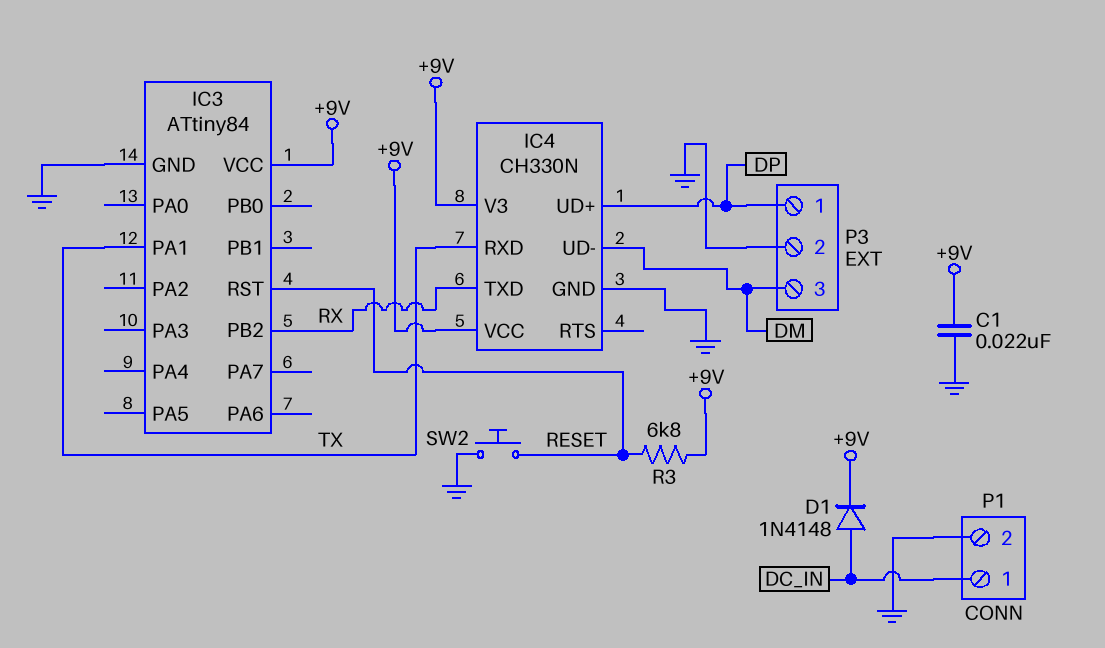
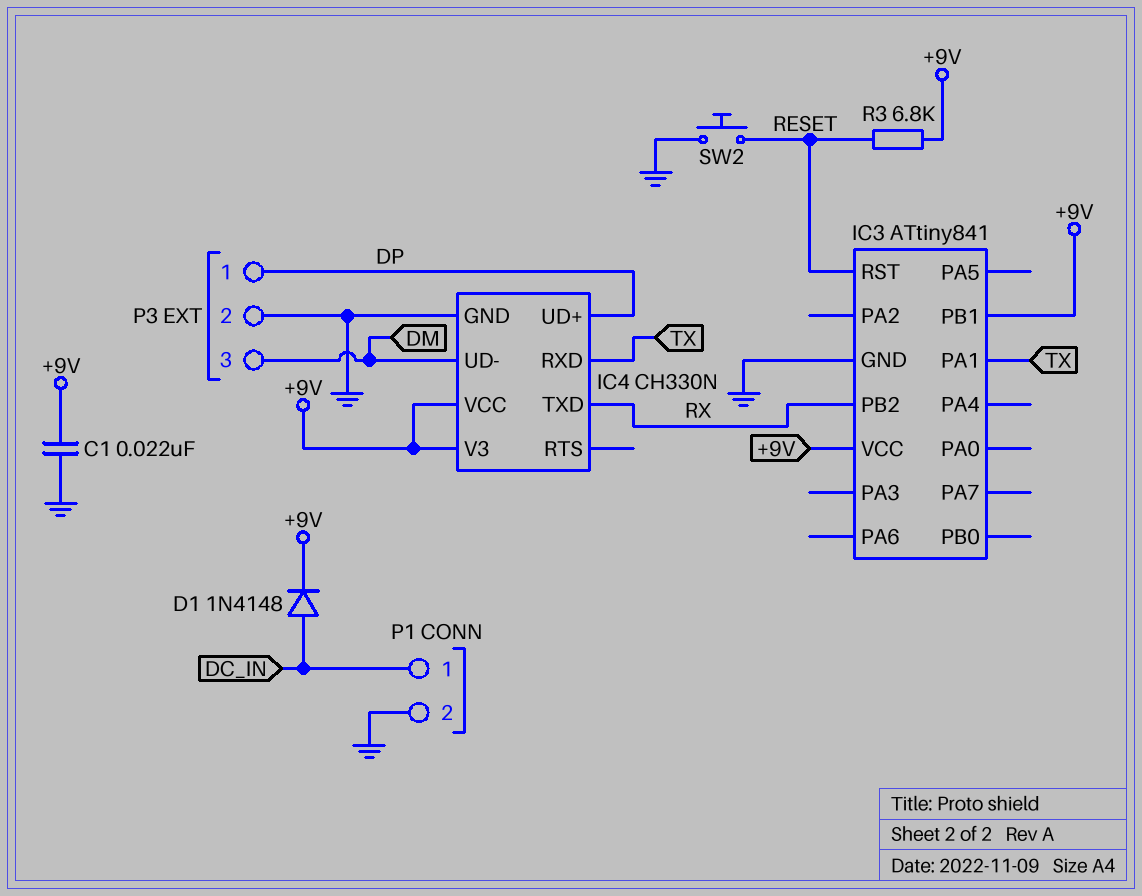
IC3: ATtiny84 -> ATtiny841
IC3 pin PB1: none -> +9V

